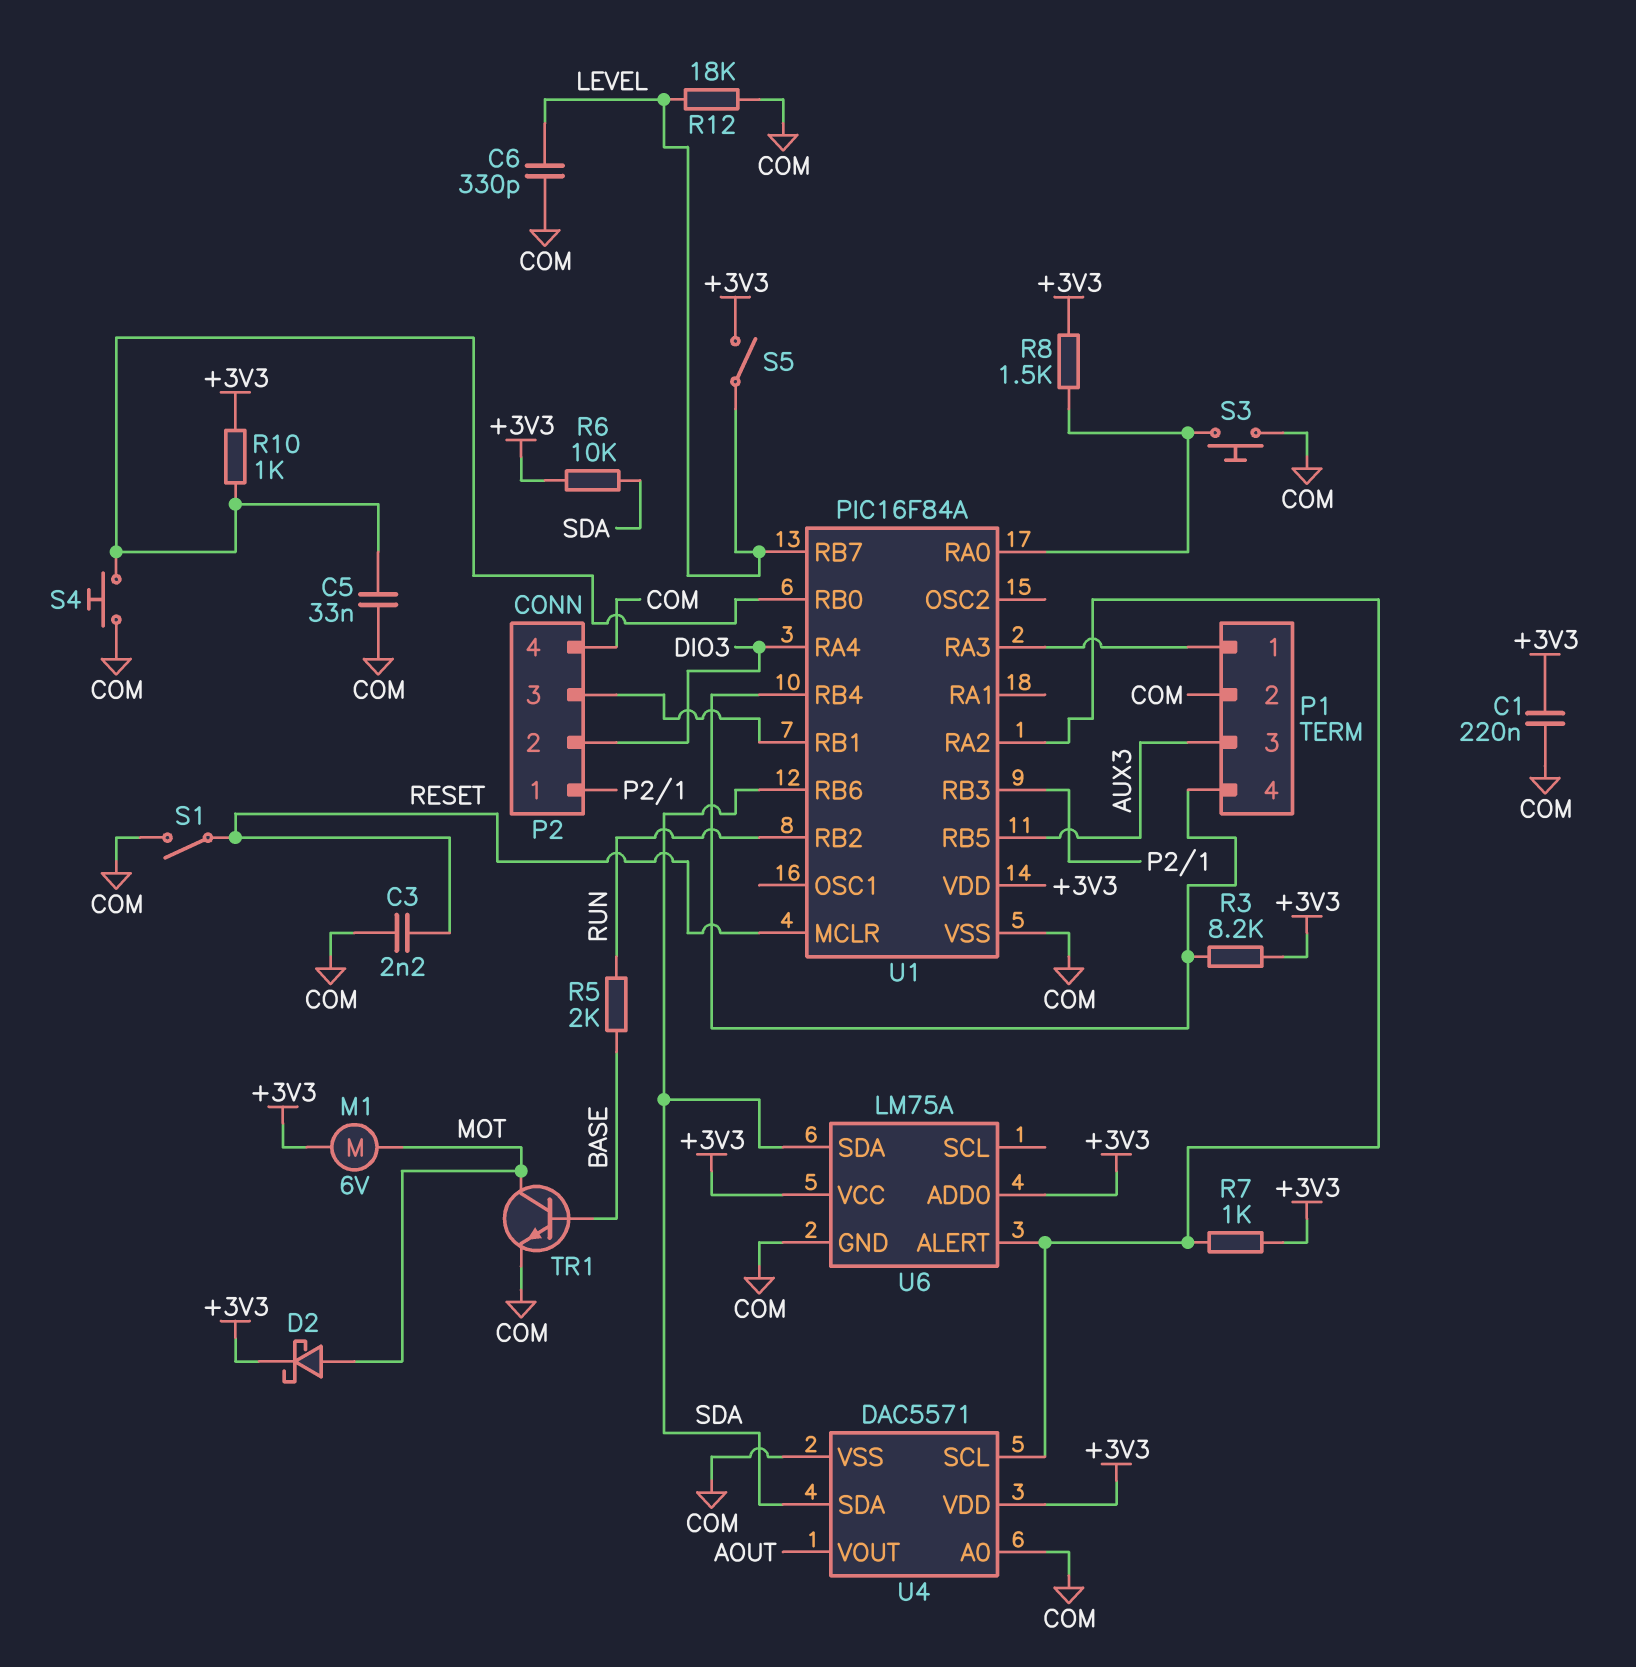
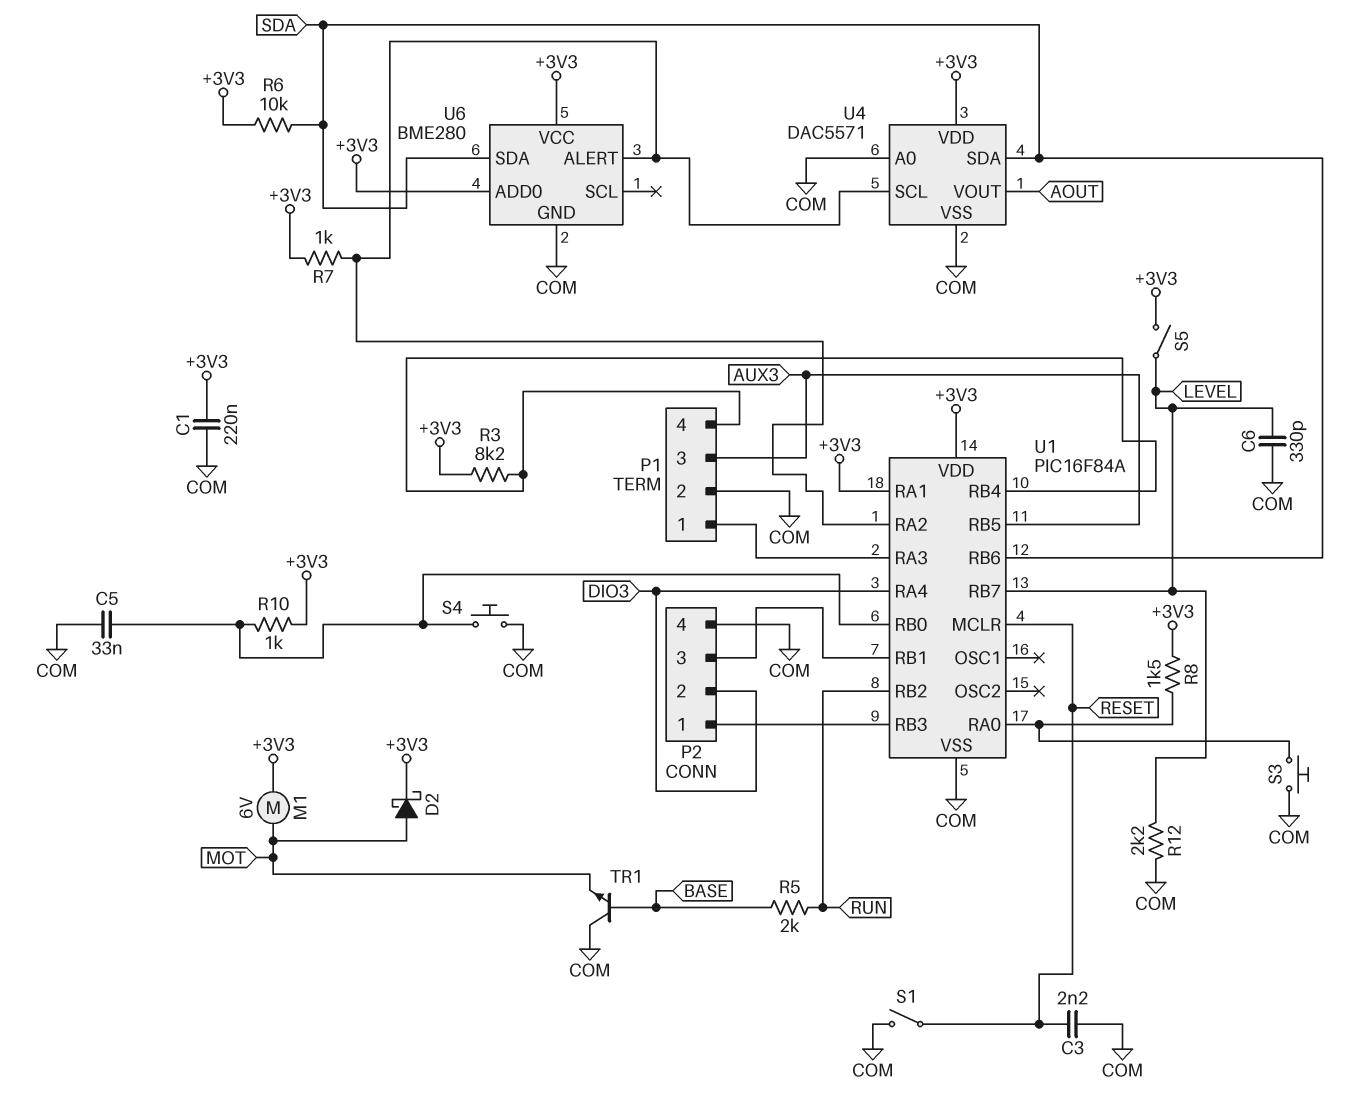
R12: 18k (COM, LEVEL) -> 2.2k (COM, LEVEL)
TR1: NPN (B BASE, C MOT, E COM) -> NPN (B BASE, C COM, E MOT)
U1 pin RA1: none -> +3V3
U6: LM75A -> BME280

